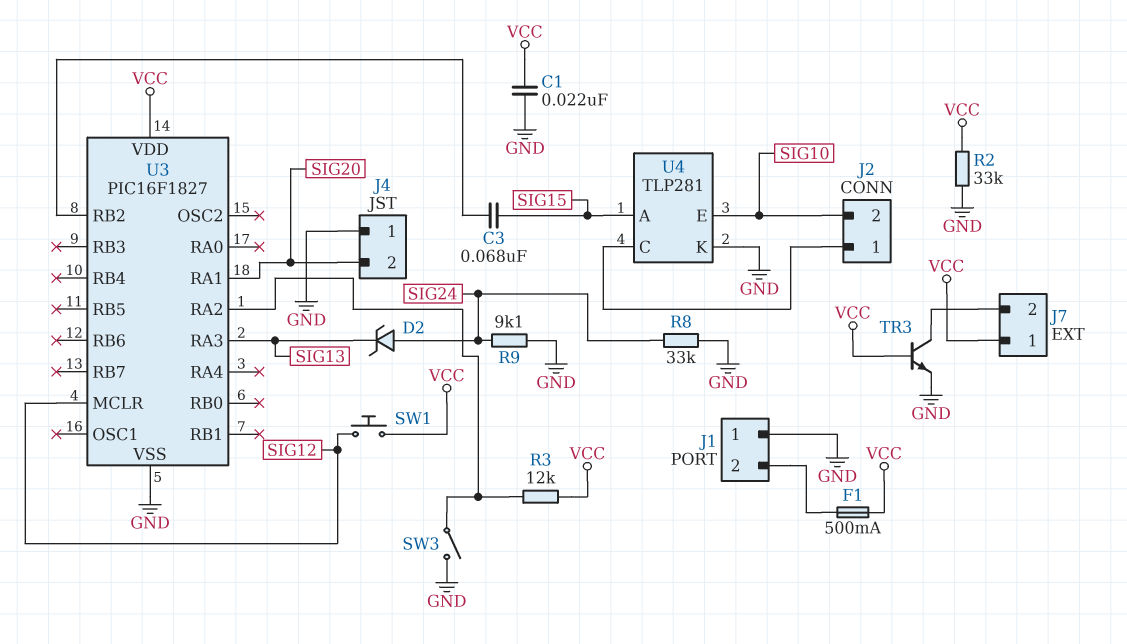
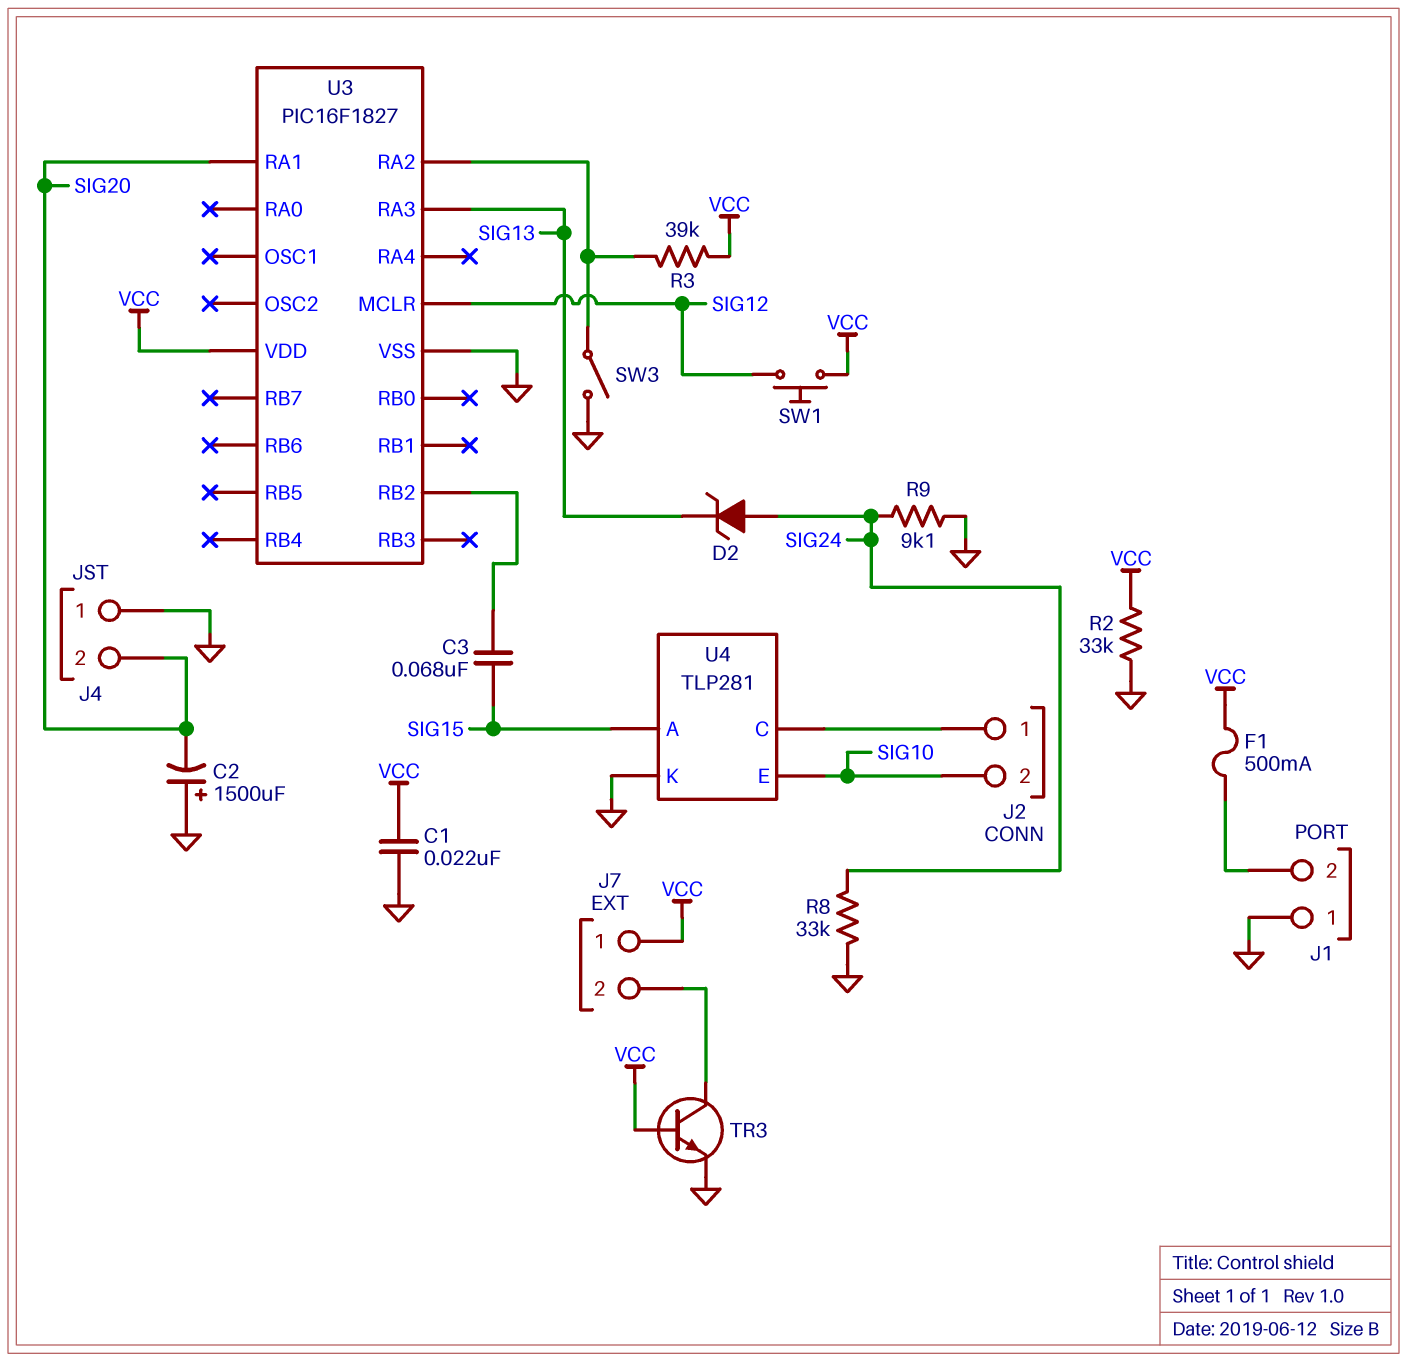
C2: none -> 1500uF (plus GND, minus SIG20)
R3: 12k (U3/RA2, VCC) -> 39k (U3/RA2, VCC)

